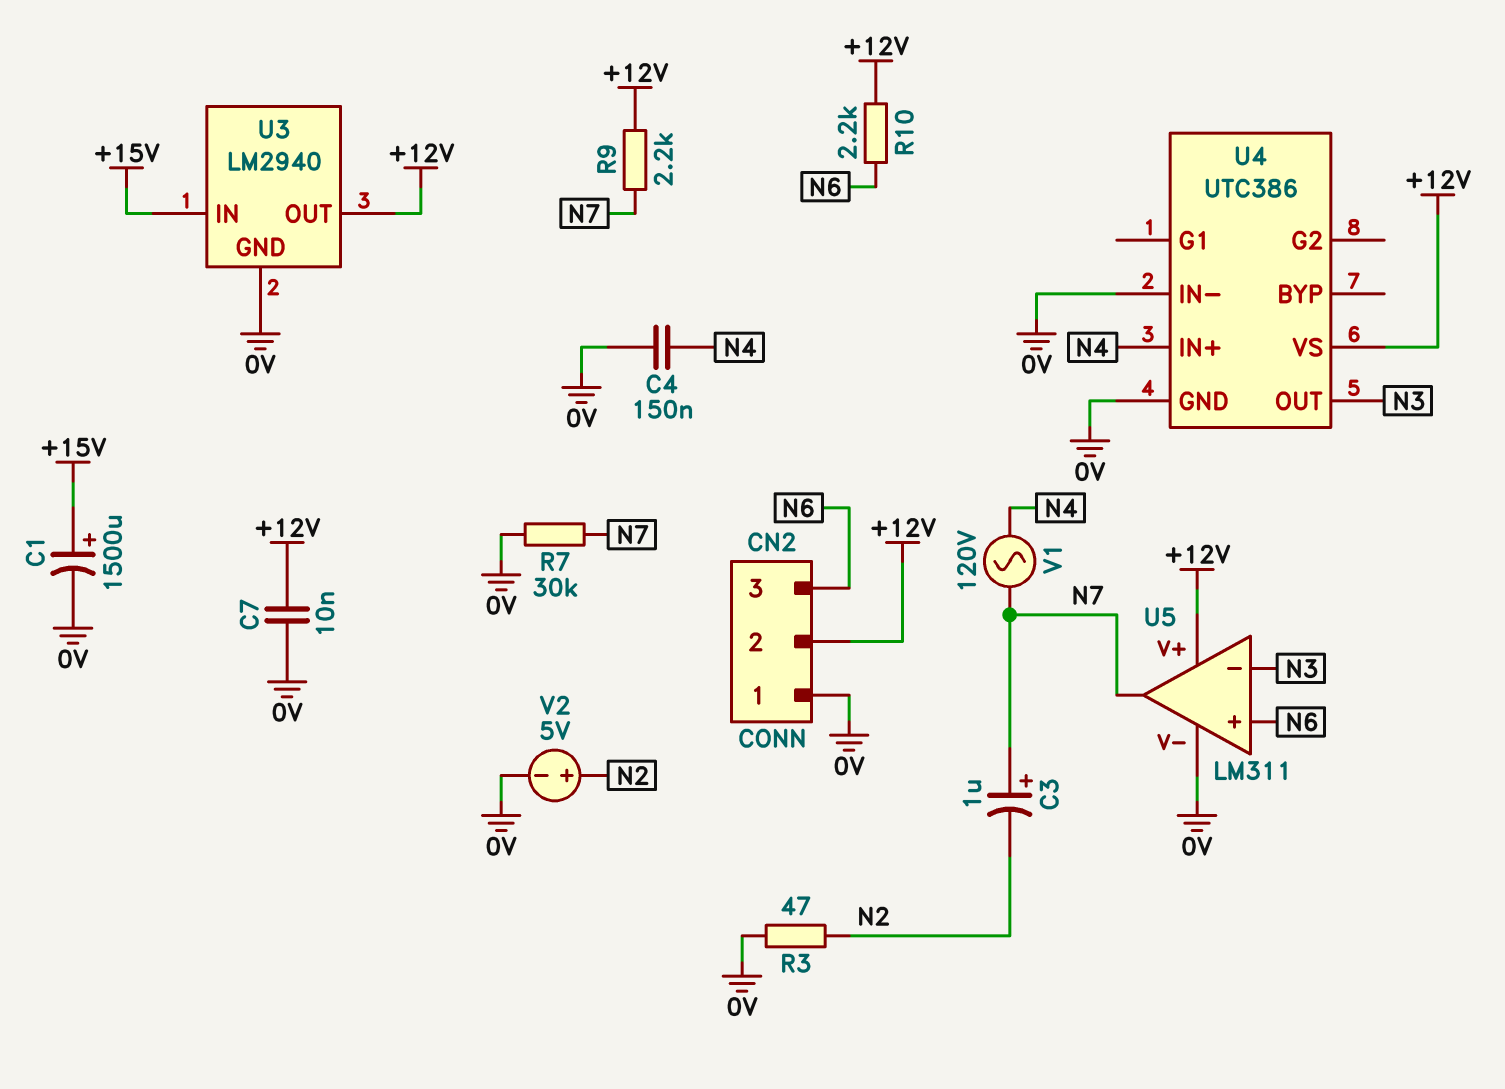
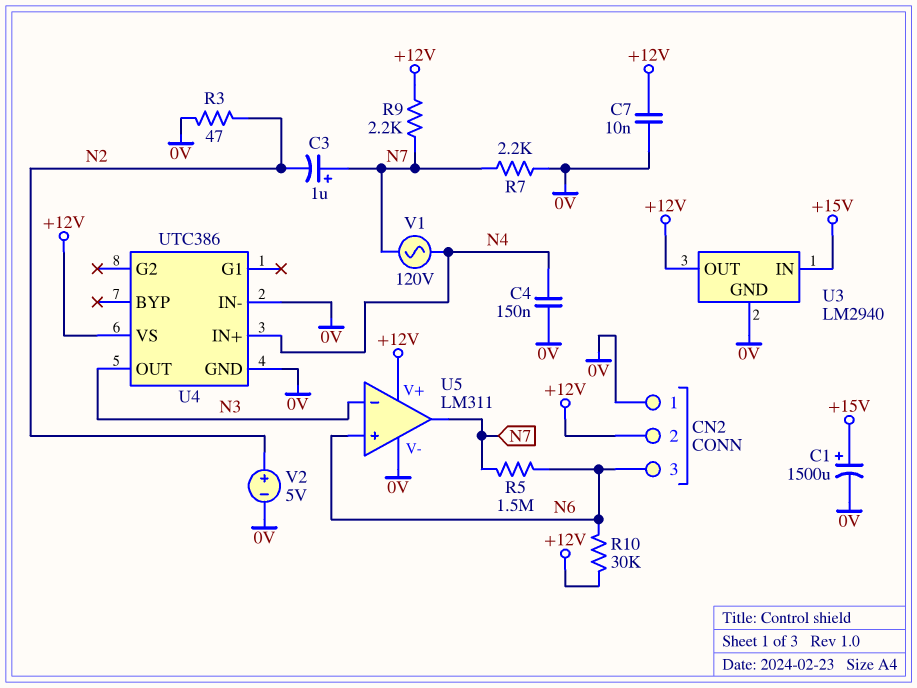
R5: none -> 1.5M (N6, N7)
R7: 30k (0V, N7) -> 2.2k (0V, N7)
R10: 2.2k (+12V, N6) -> 30k (+12V, N6)

